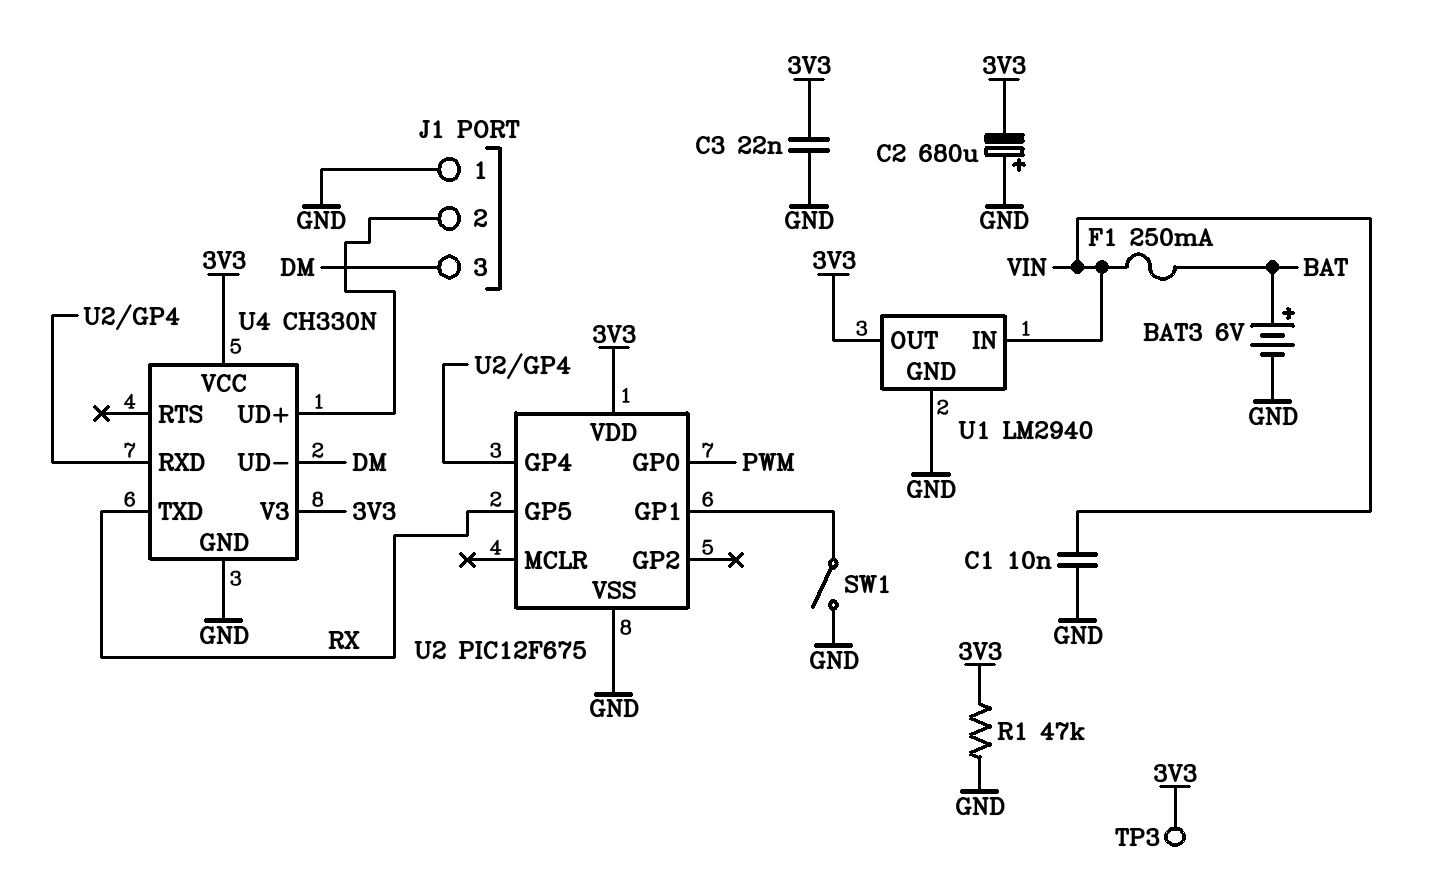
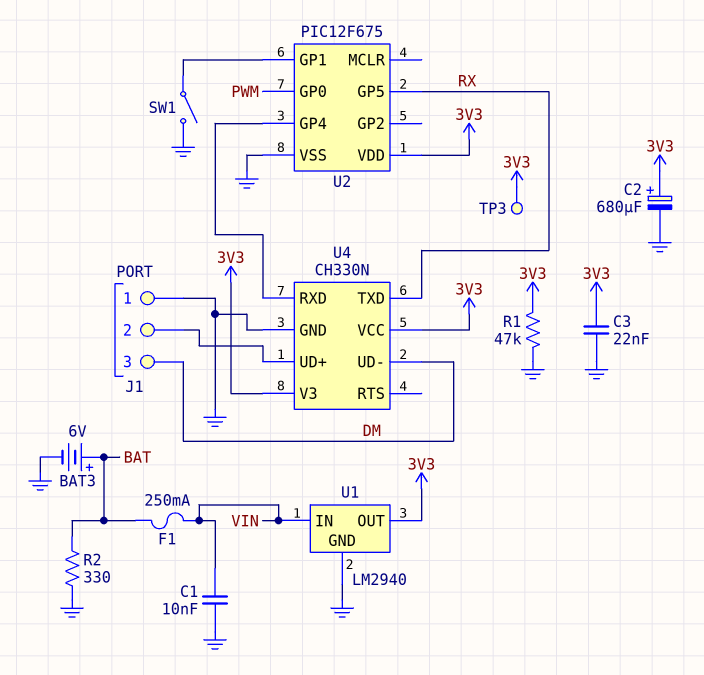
C2: 680uF (plus GND, minus 3V3) -> 680uF (plus 3V3, minus GND)
R2: none -> 330 (BAT, GND)

